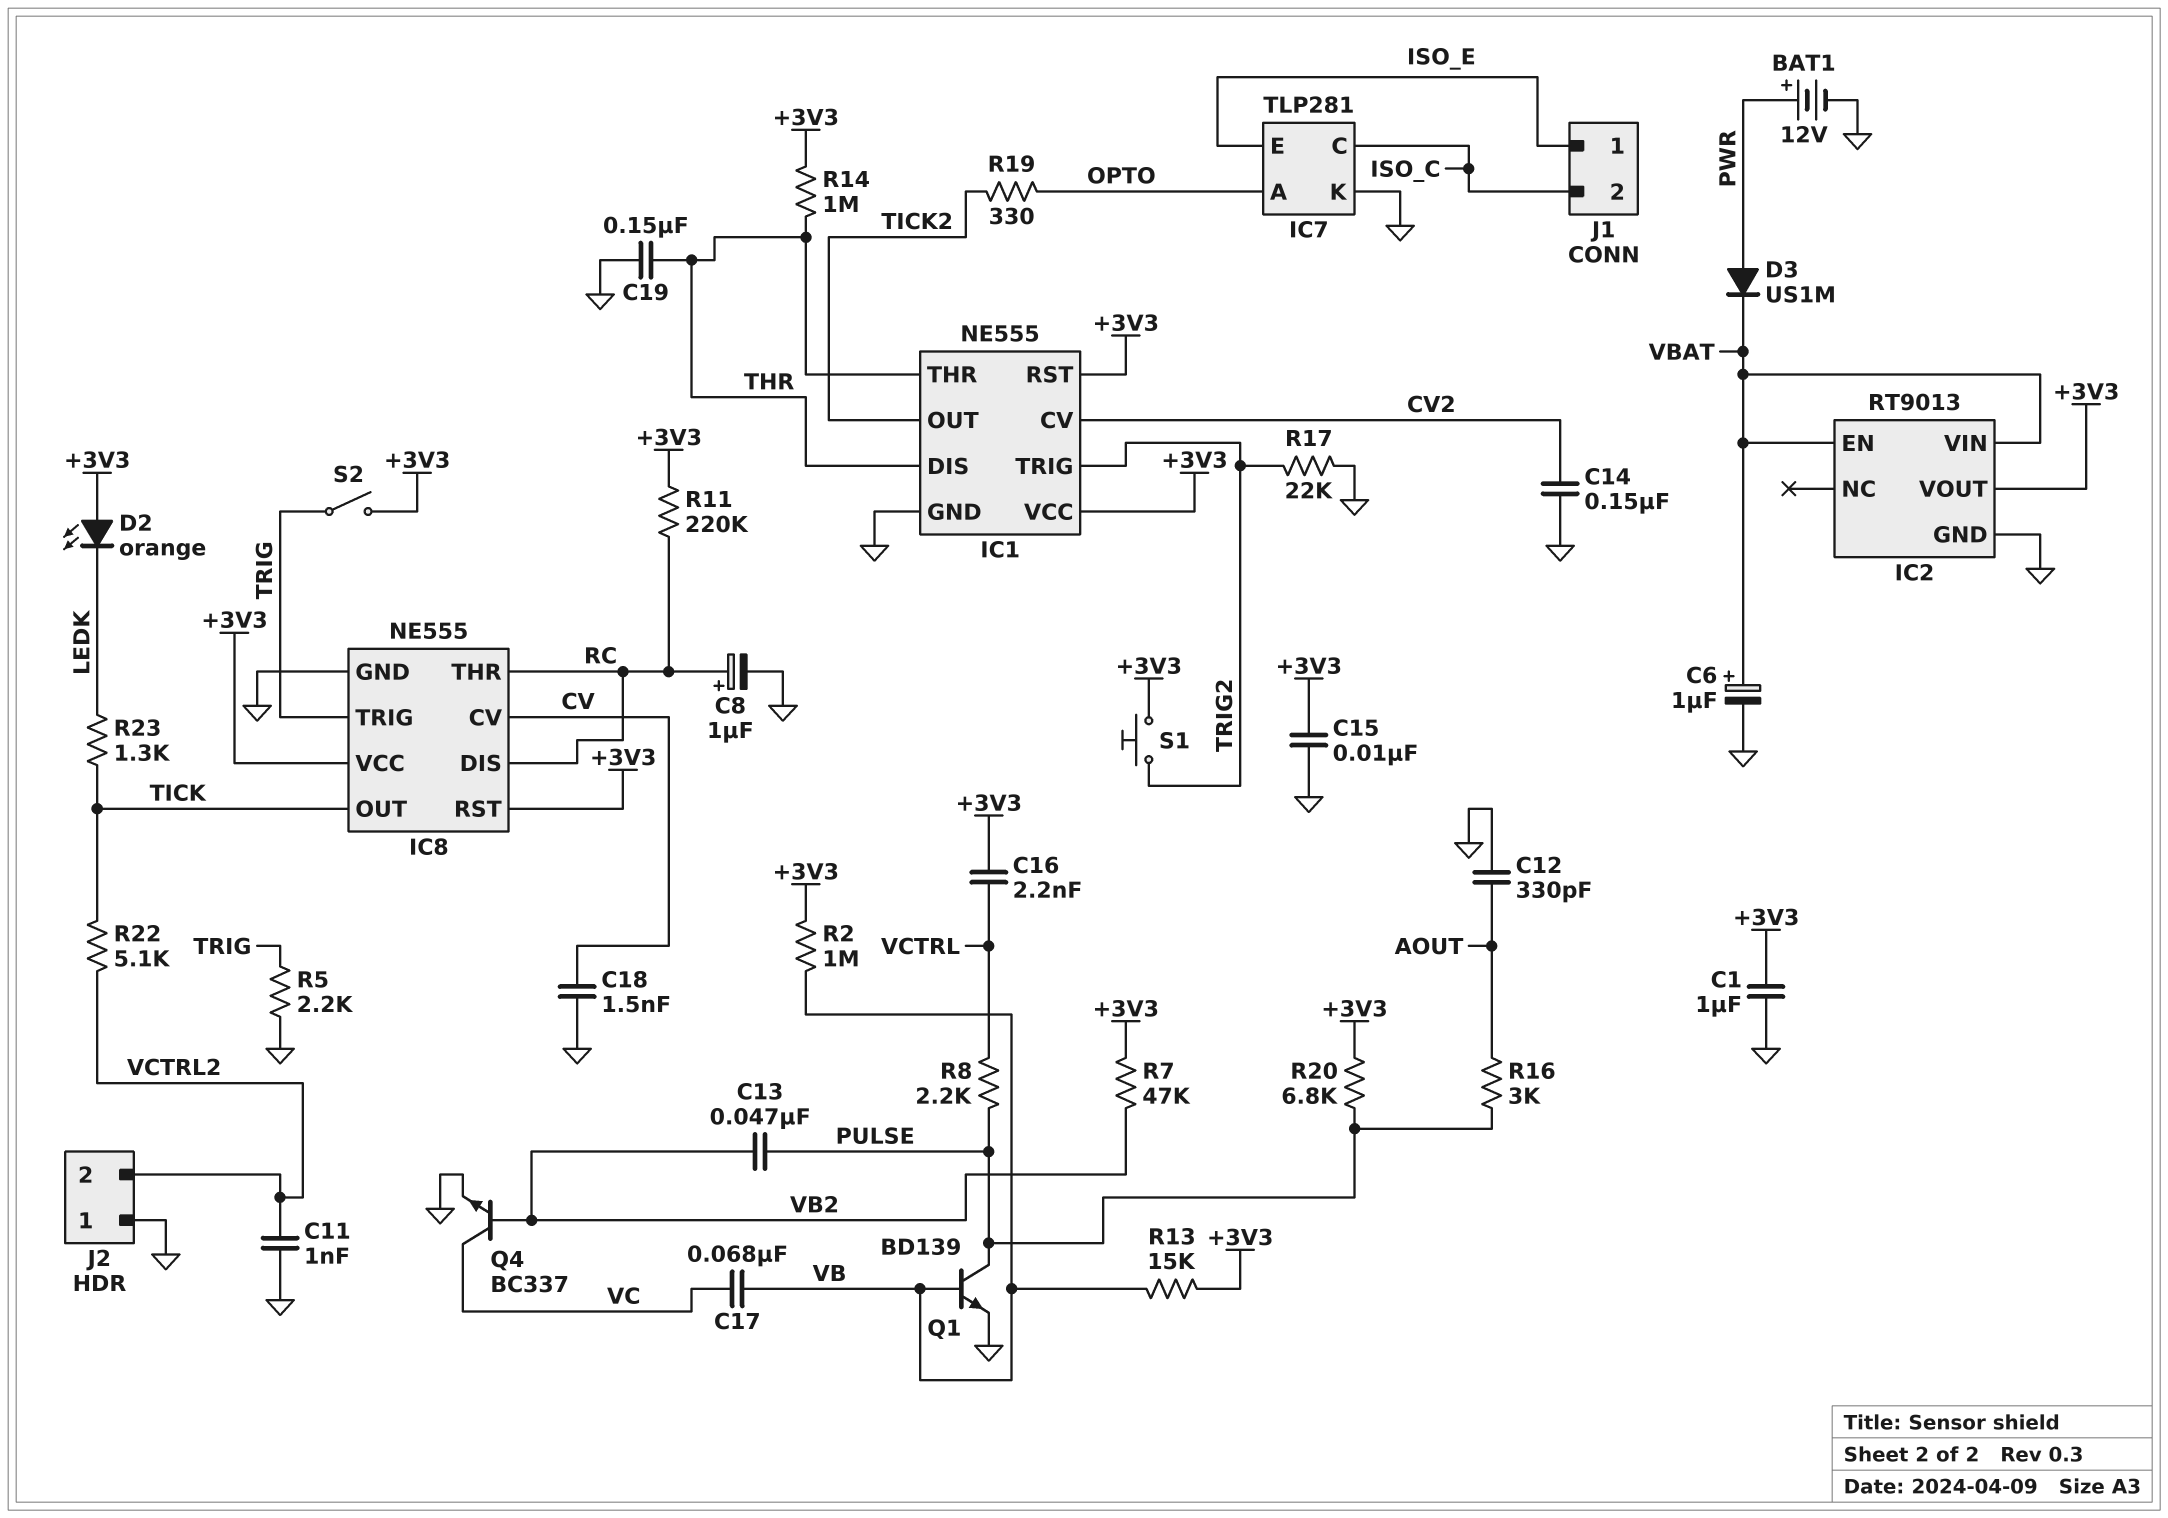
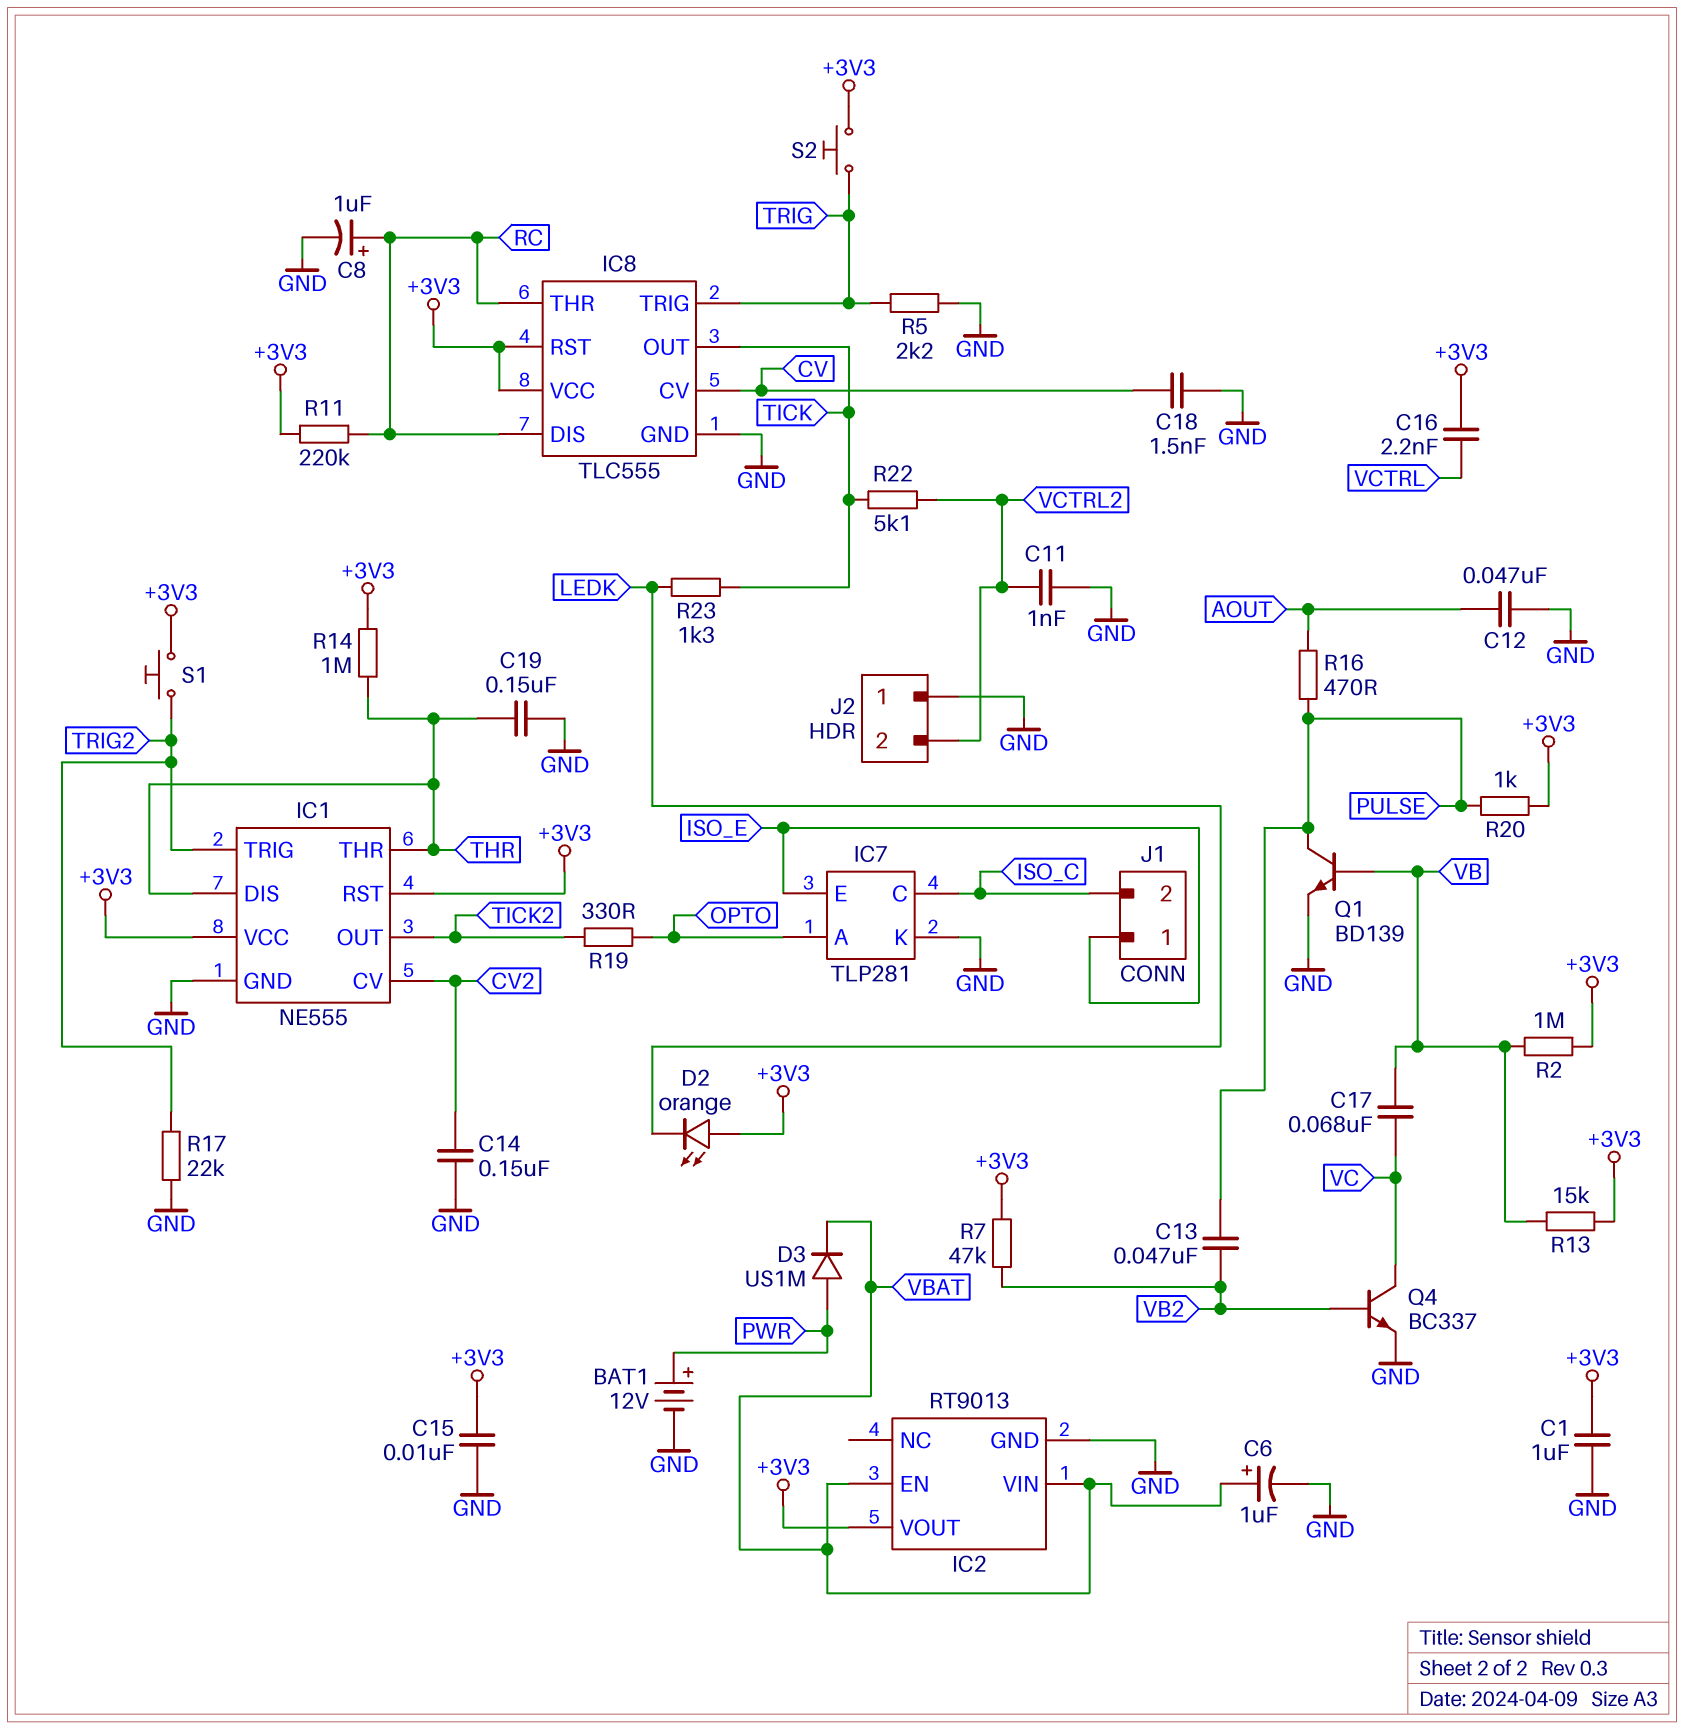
C12: 330pF (AOUT, GND) -> 47nF (AOUT, GND)
IC8: NE555 -> TLC555
R8: 2.2k (PULSE, VCTRL) -> none
R16: 3k (AOUT, PULSE) -> 470 (AOUT, PULSE)
R20: 6.8k (+3V3, PULSE) -> 1k (+3V3, PULSE)
S2: switch (+3V3, TRIG) -> button (+3V3, TRIG)

